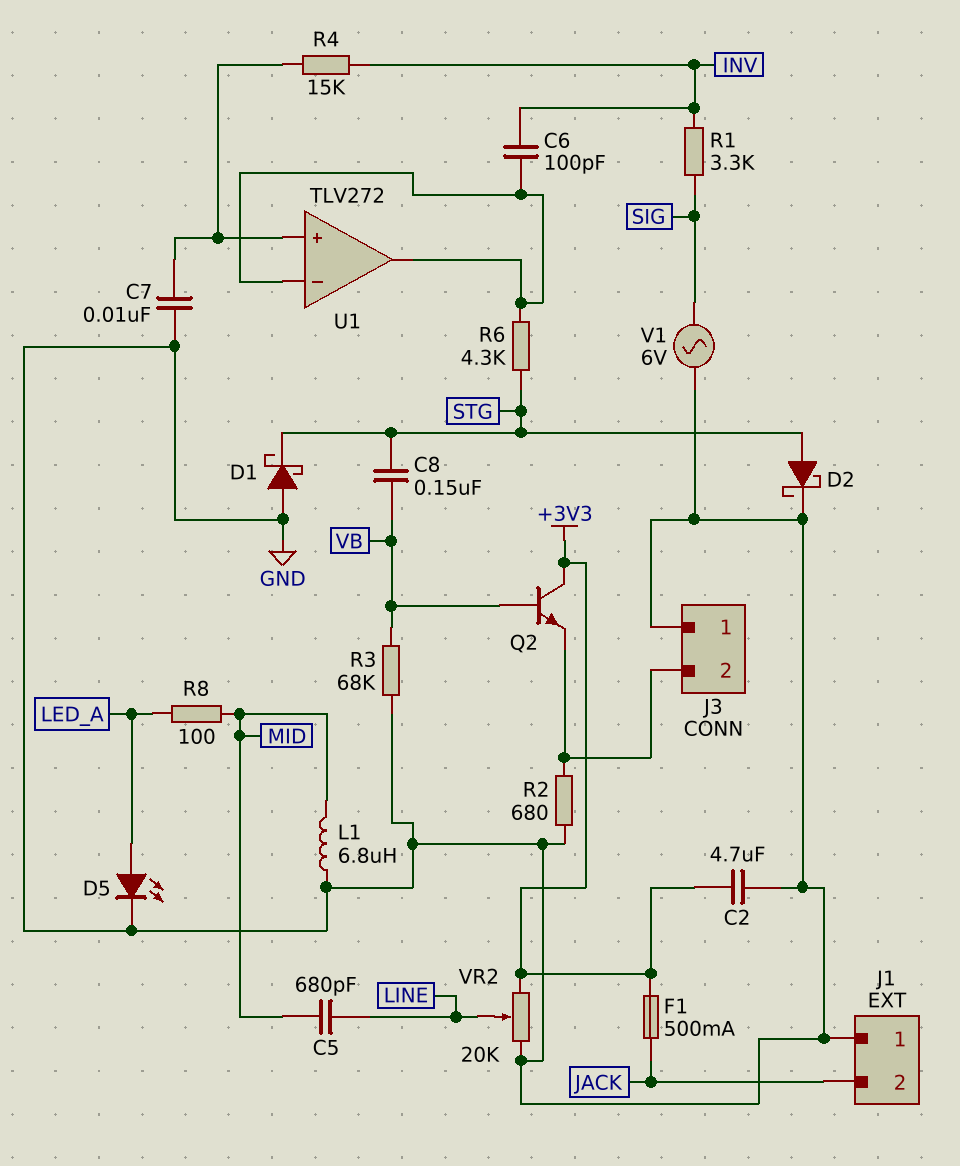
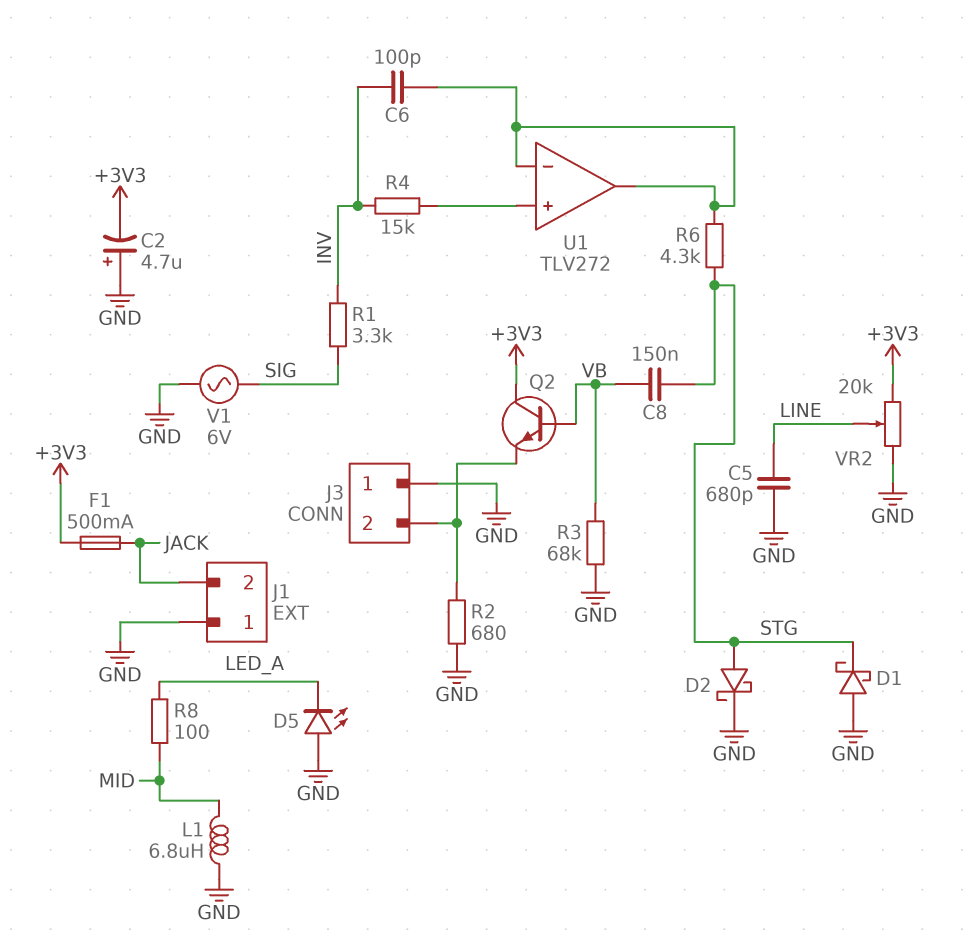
C2: 4.7uF (+3V3, GND) -> 4.7uF (plus GND, minus +3V3)
C5: 680pF (LINE, MID) -> 680pF (GND, LINE)
C7: 10nF (GND, U1/in+) -> none
D5: LED (A LED_A, K GND) -> LED (A GND, K LED_A)

